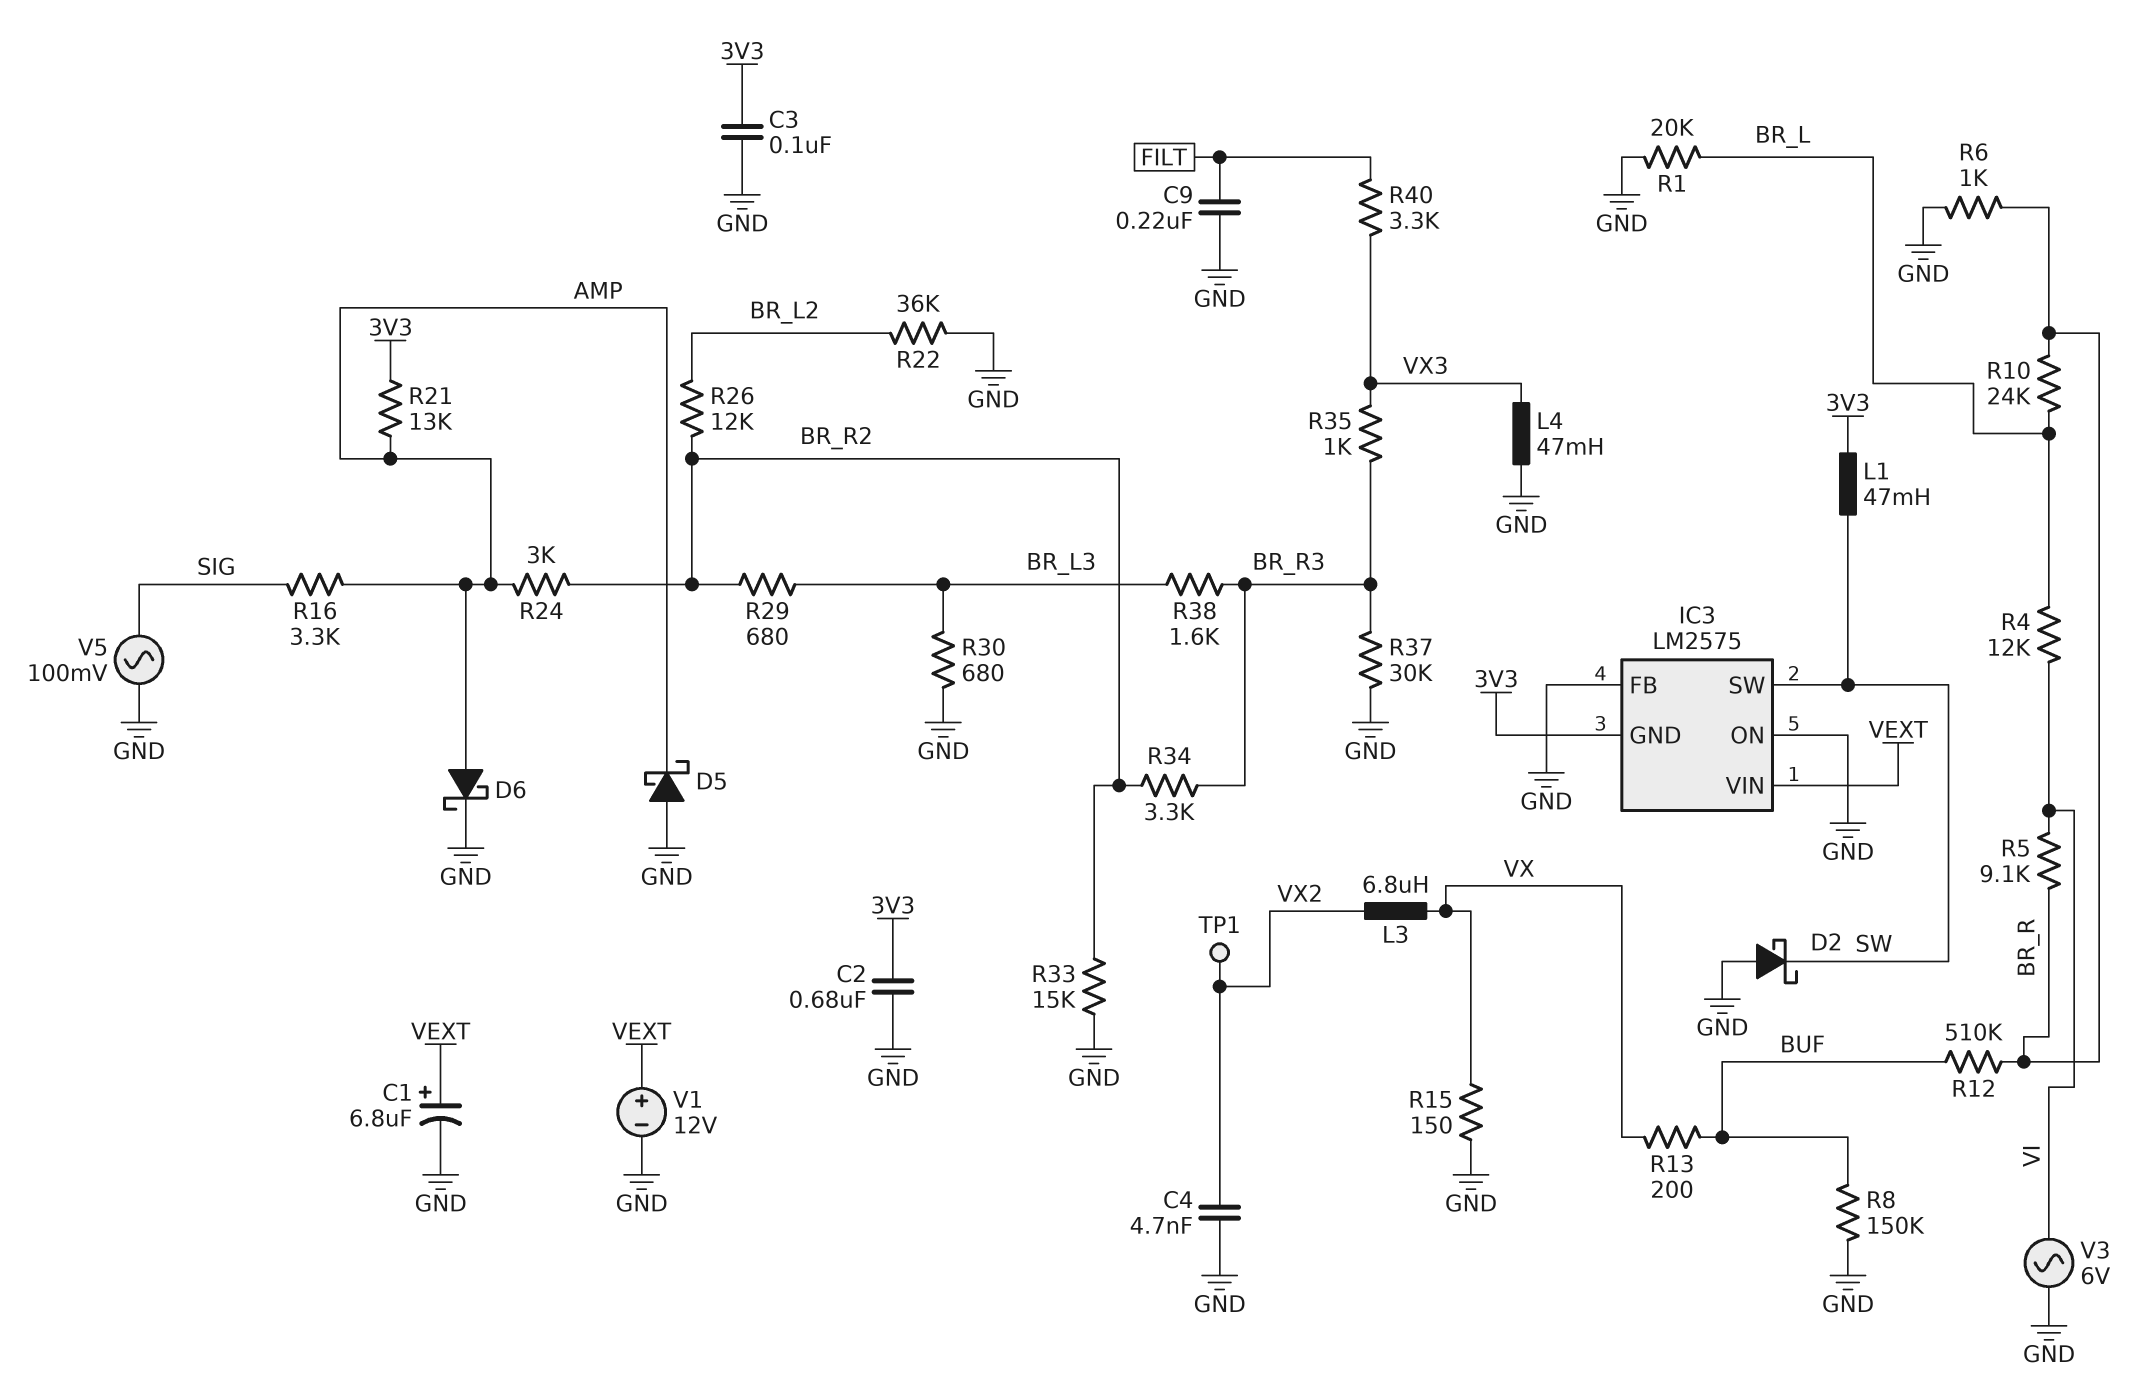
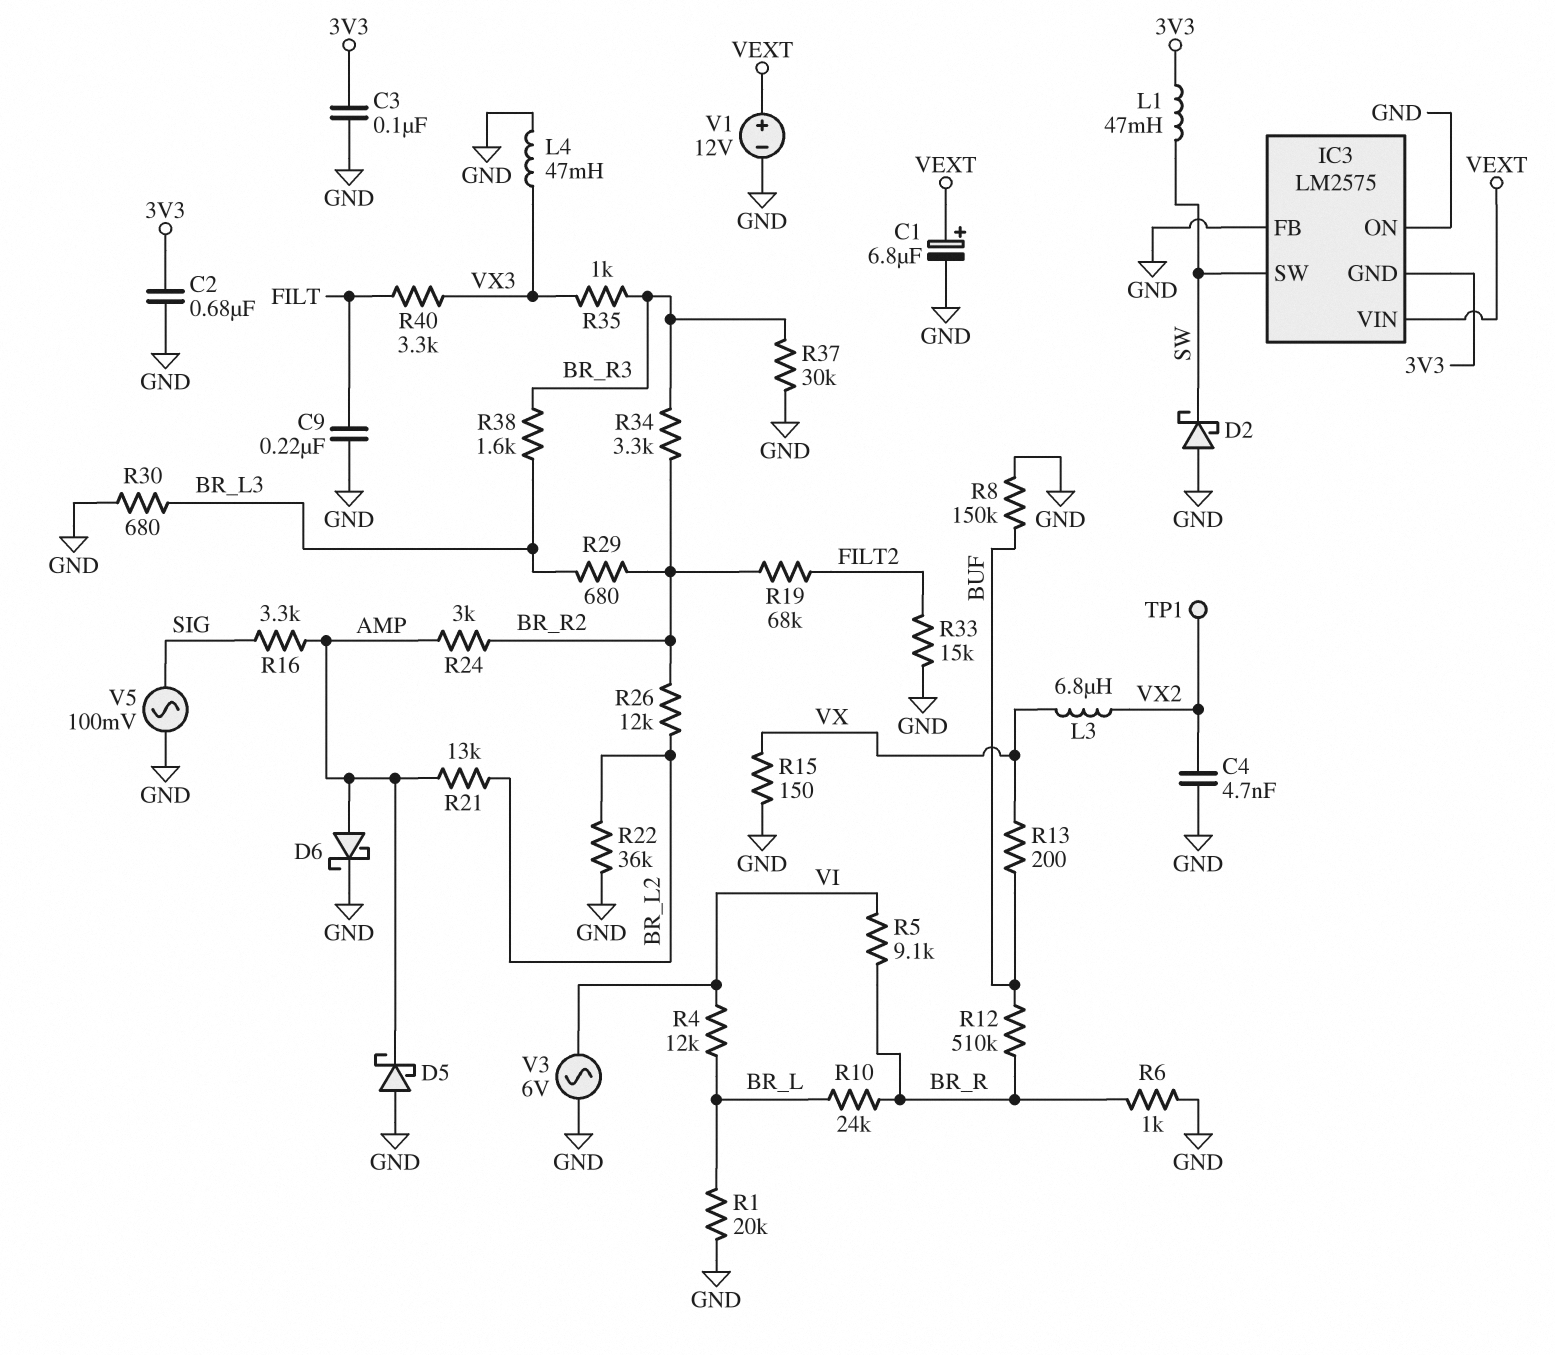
R19: none -> 68k (BR_R2, FILT2)
R21: 13k (3V3, AMP) -> 13k (AMP, BR_L2)
R33: 15k (BR_R2, GND) -> 15k (FILT2, GND)

